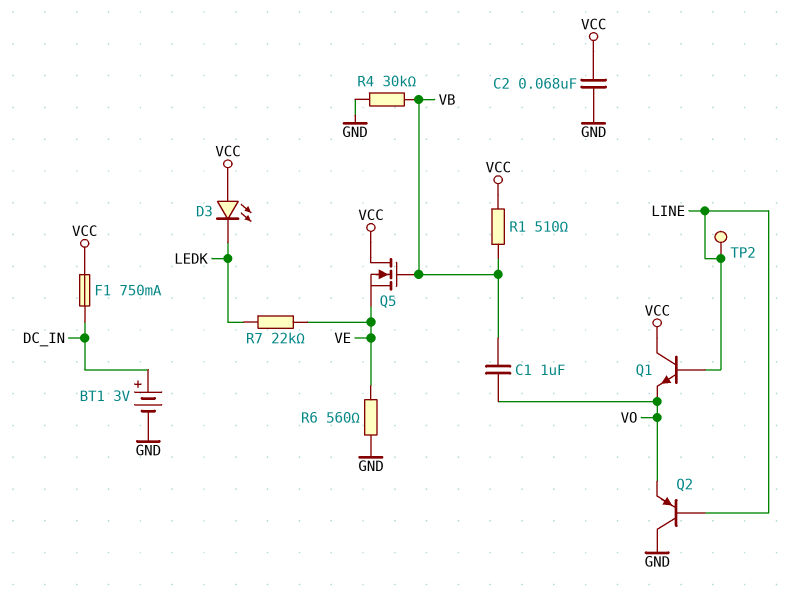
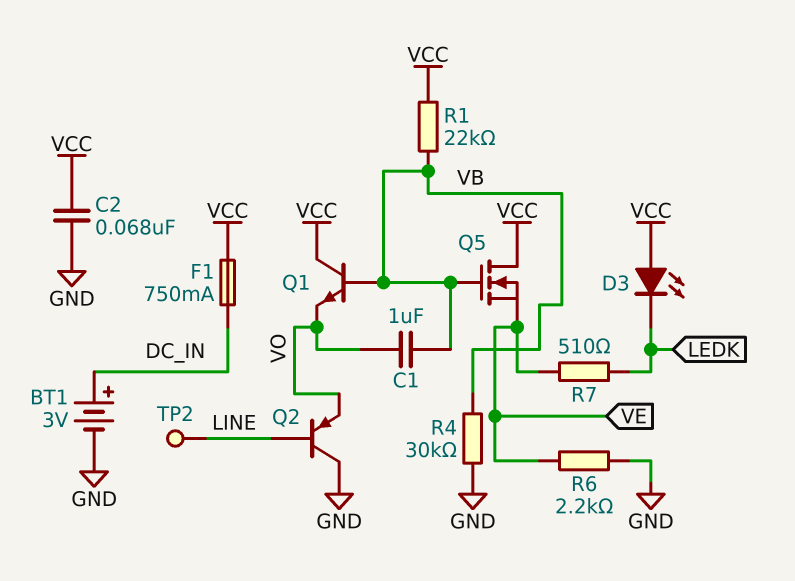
Q1: NPN (B LINE, C VCC, E VO) -> NPN (B VB, C VCC, E VO)
R1: 510 (VB, VCC) -> 22k (VB, VCC)
R6: 560 (GND, VE) -> 2.2k (GND, VE)
R7: 22k (LEDK, VE) -> 510 (LEDK, VE)

